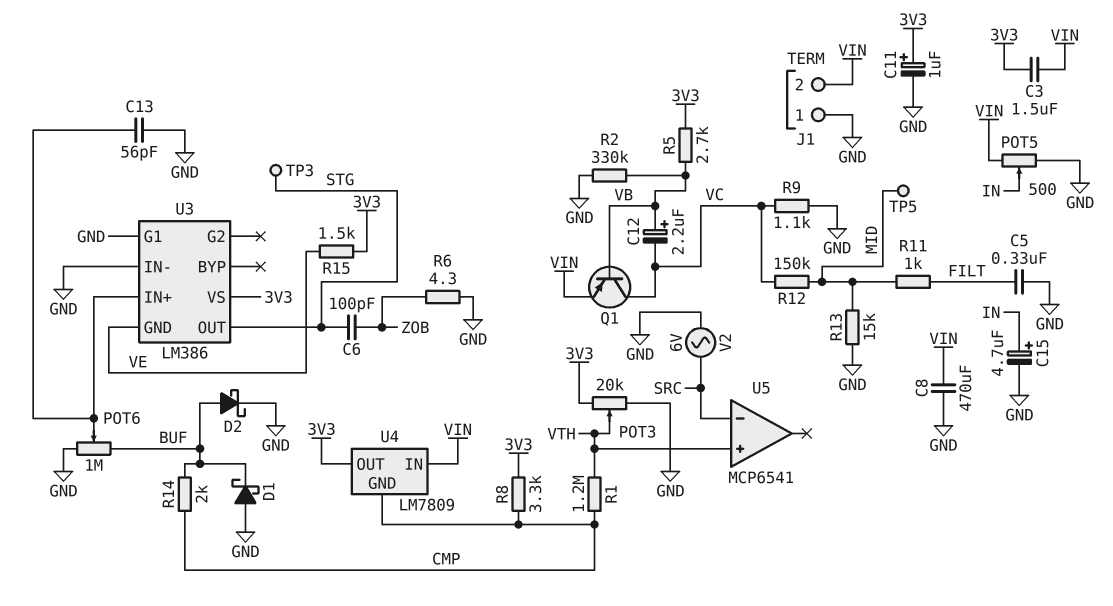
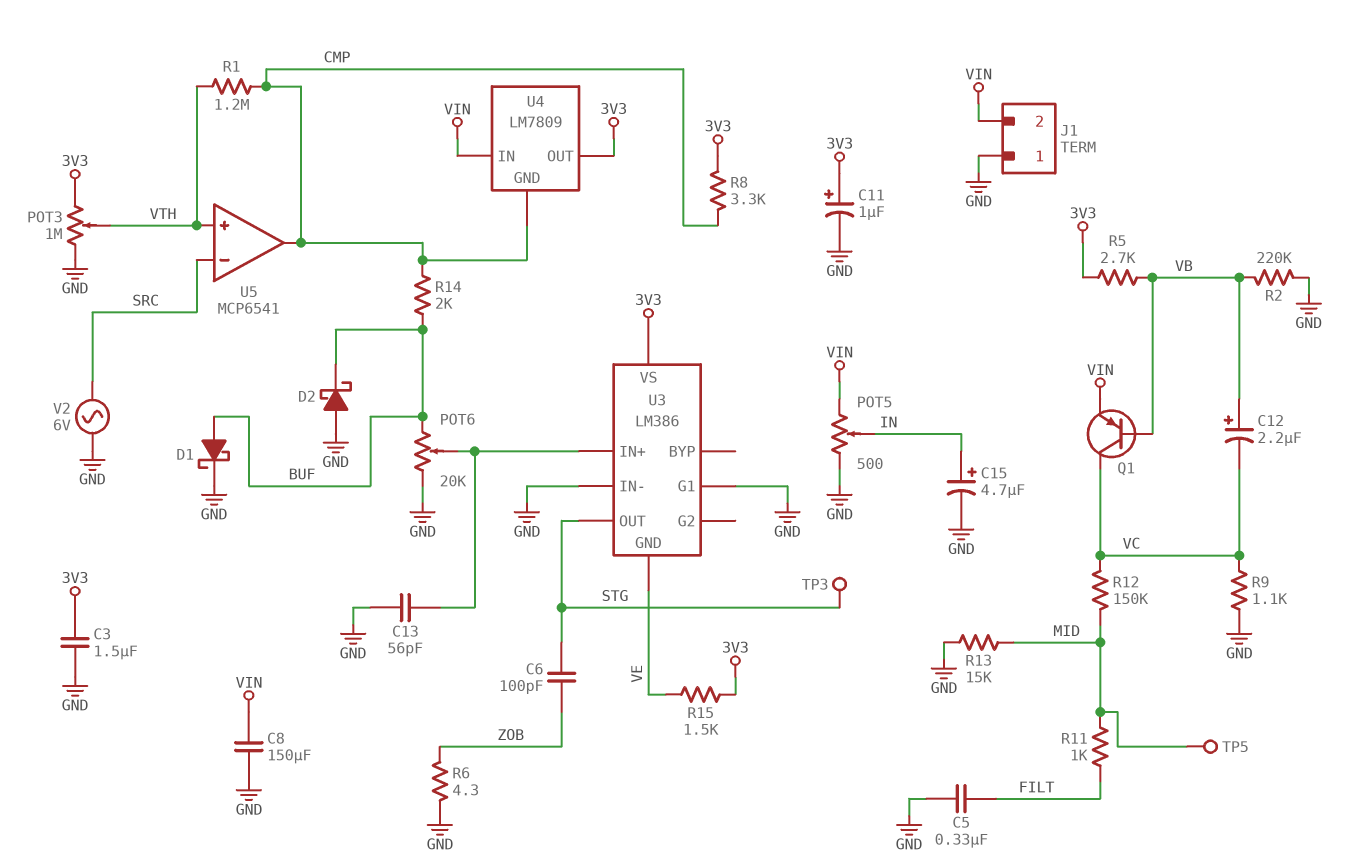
C3: 1.5uF (3V3, VIN) -> 1.5uF (3V3, GND)
C8: 470uF (GND, VIN) -> 150uF (GND, VIN)
D1: schottky (A GND, K BUF) -> schottky (A BUF, K GND)
D2: schottky (A BUF, K GND) -> schottky (A GND, K BUF)
POT3: 20k (3V3, GND, wiper VTH) -> 1M (3V3, GND, wiper VTH)
POT6: 1M (BUF, GND, wiper U3/IN+) -> 20k (BUF, GND, wiper U3/IN+)
R2: 330k (GND, VB) -> 220k (GND, VB)
U5 pin out: none -> CMP

